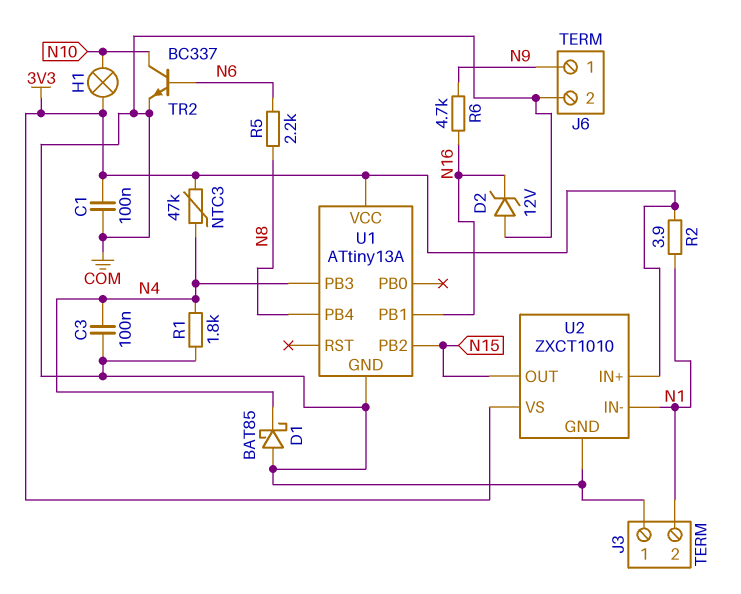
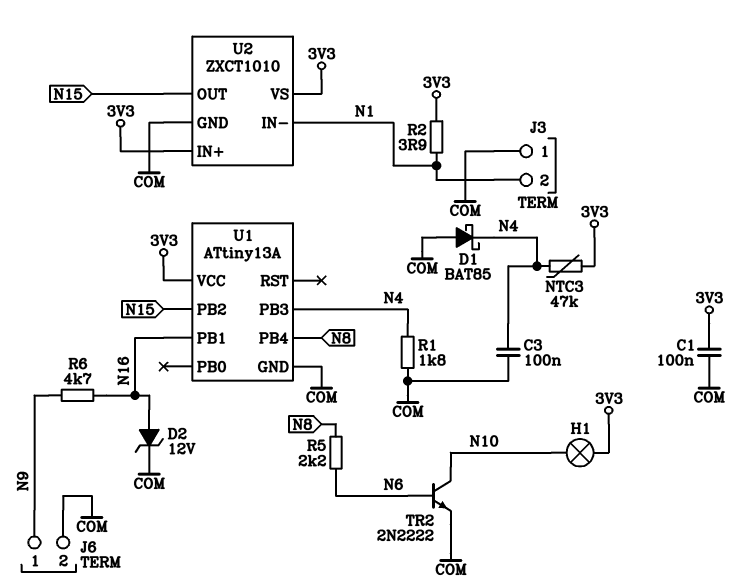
D2: zener 12V (A COM, K N16) -> zener 12V (A N16, K COM)
TR2: NPN BC337 (B N6, C N10, E COM) -> NPN 2N2222 (B N6, C N10, E COM)

